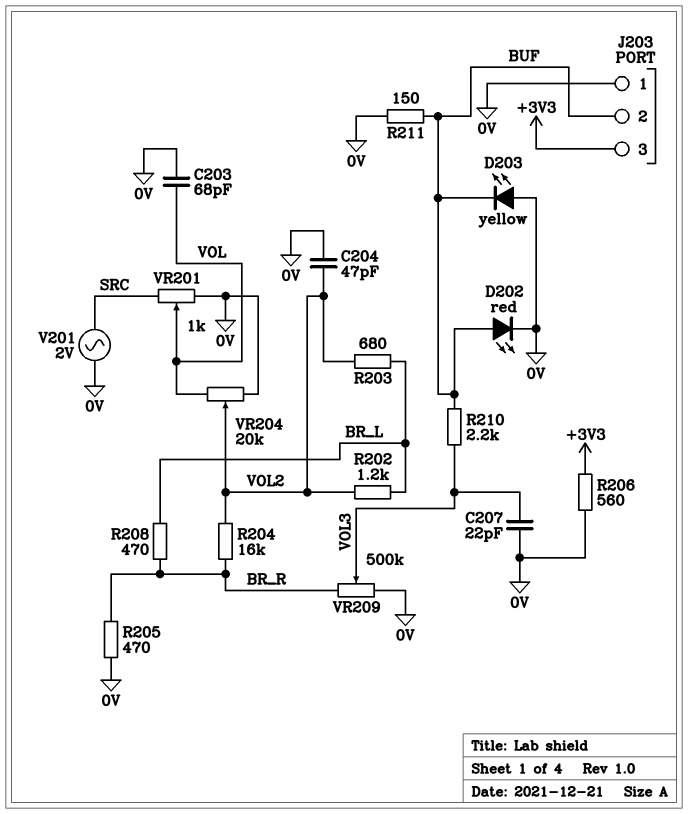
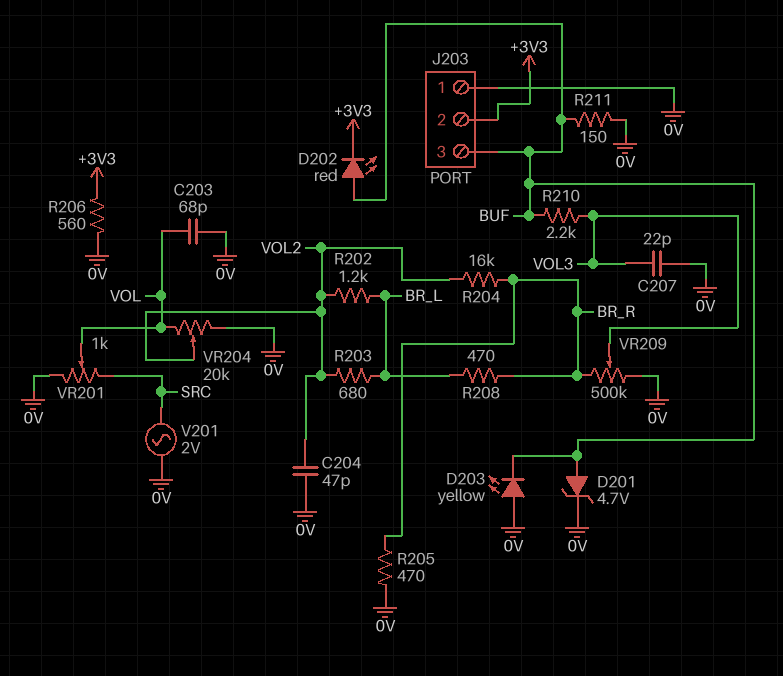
D201: none -> zener 4.7V (A BUF, K 0V)
D202: LED red (A BUF, K 0V) -> LED red (A BUF, K +3V3)
J203 pin 2: BUF -> +3V3
J203 pin 3: +3V3 -> BUF

